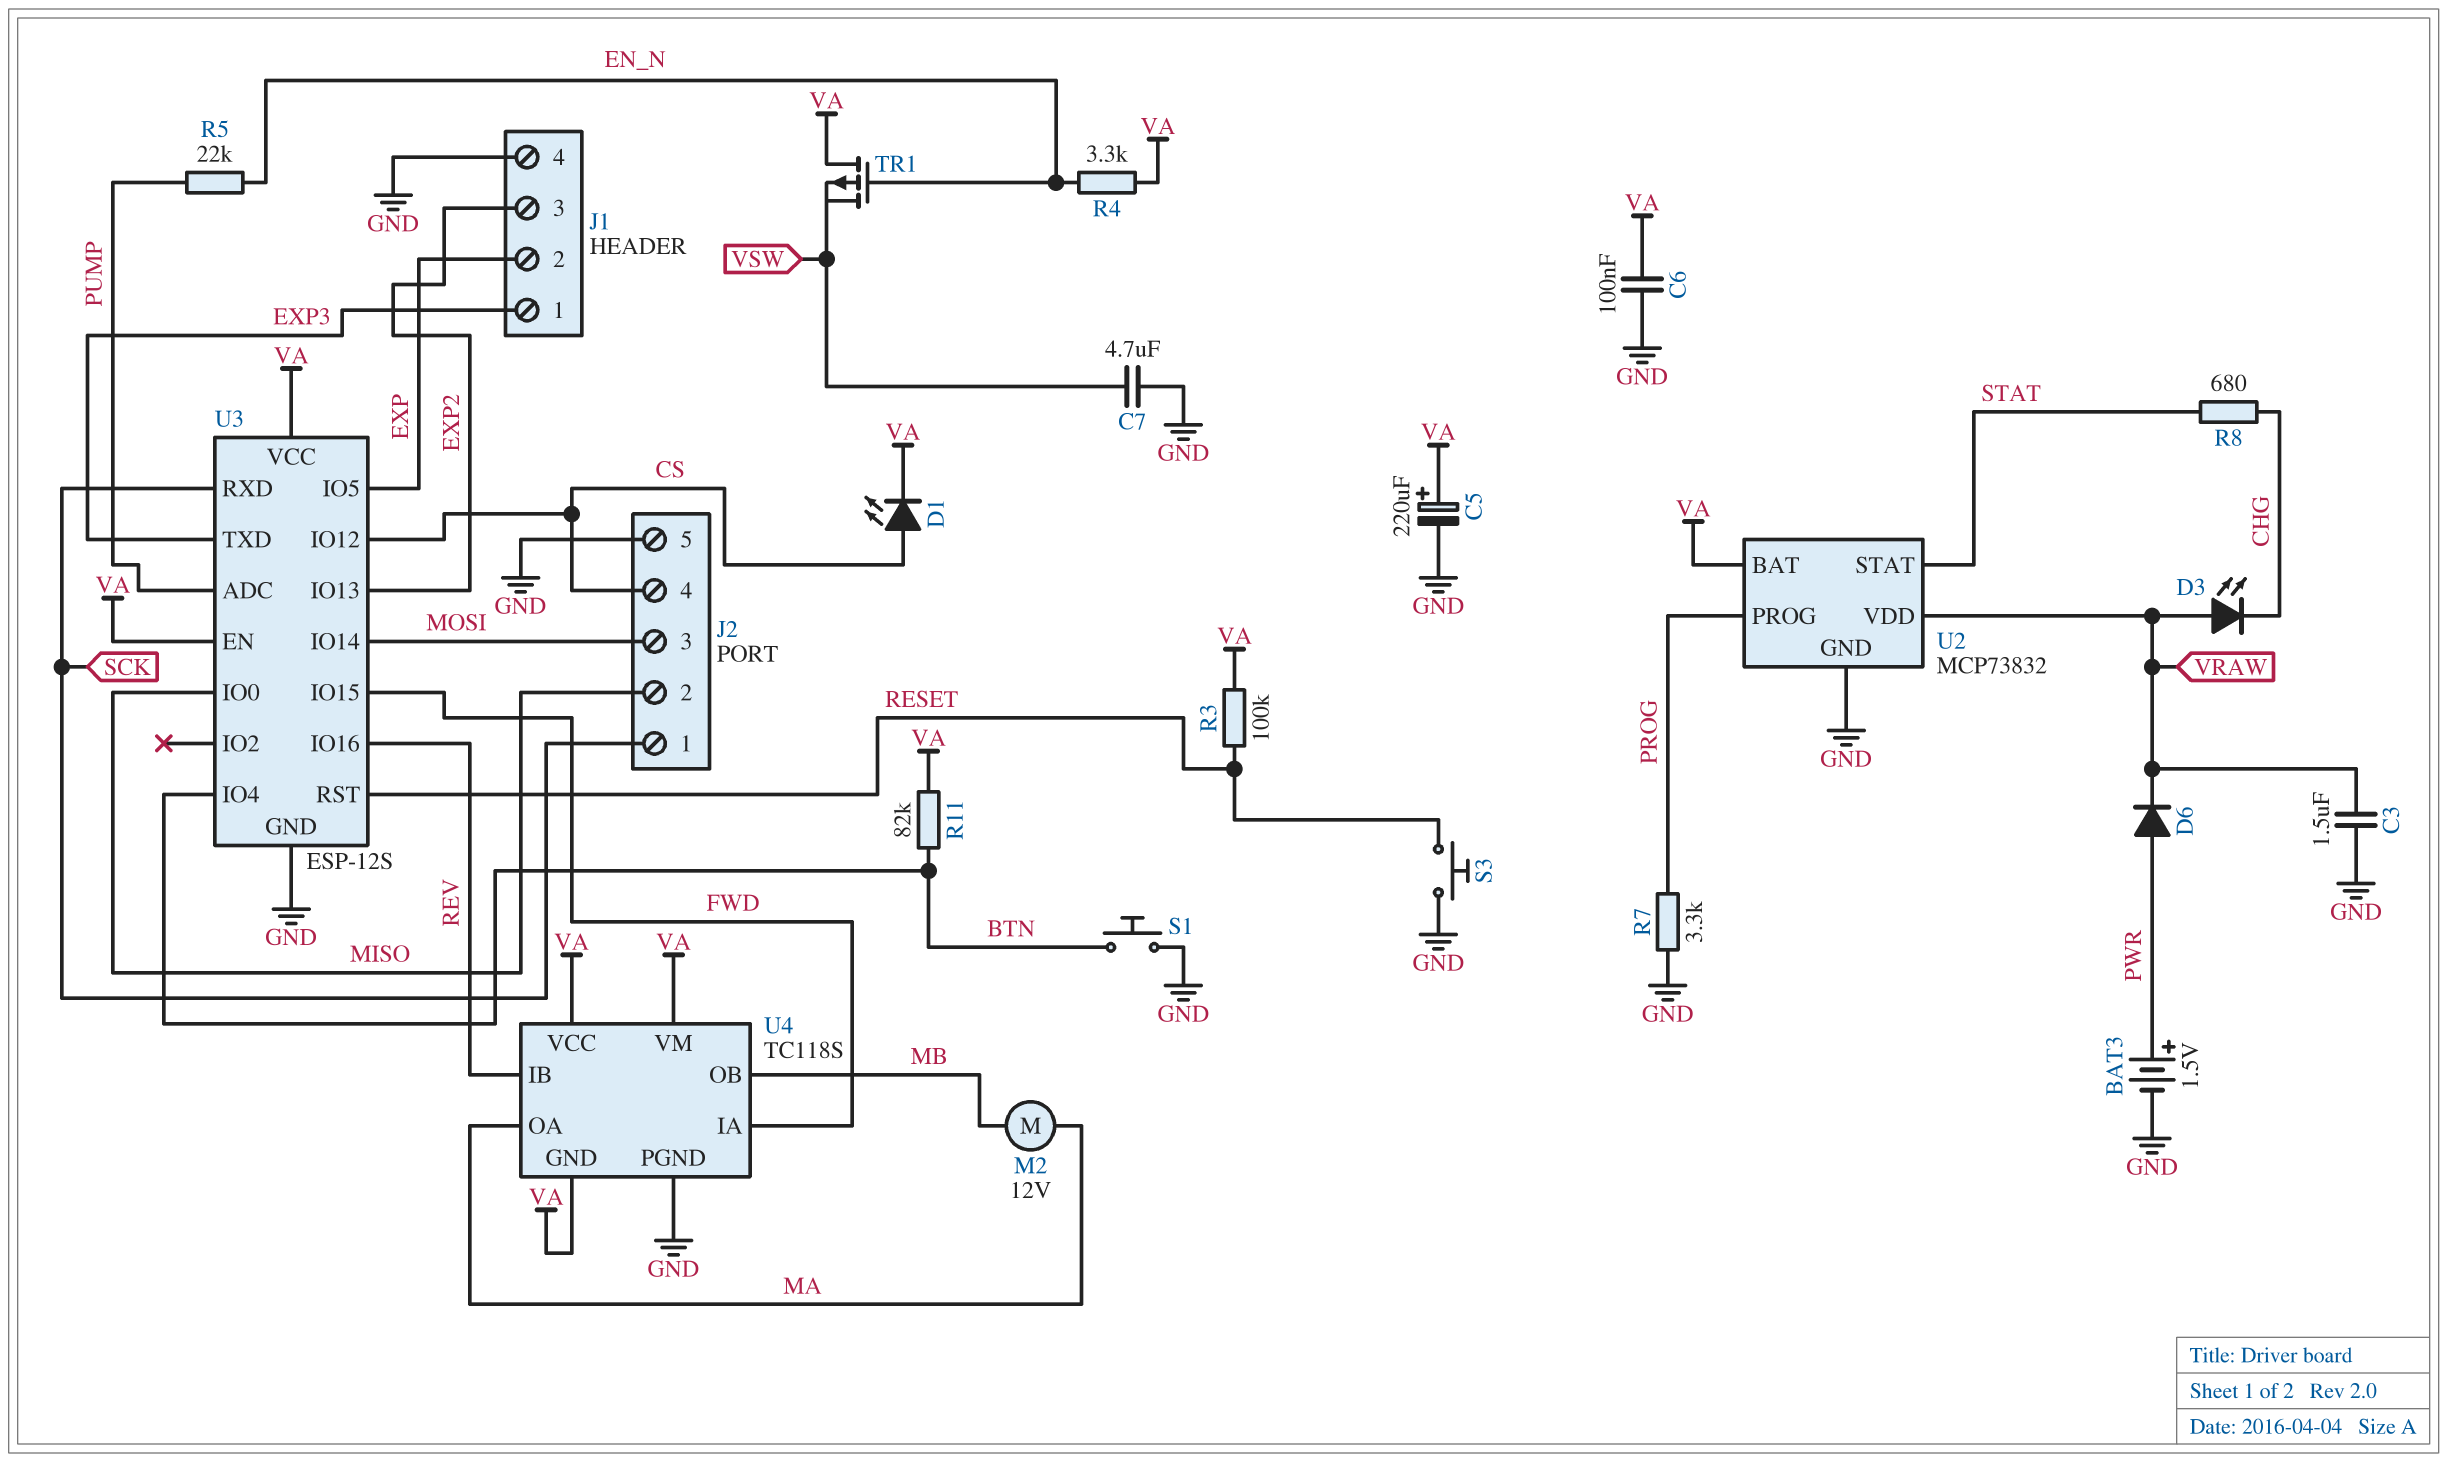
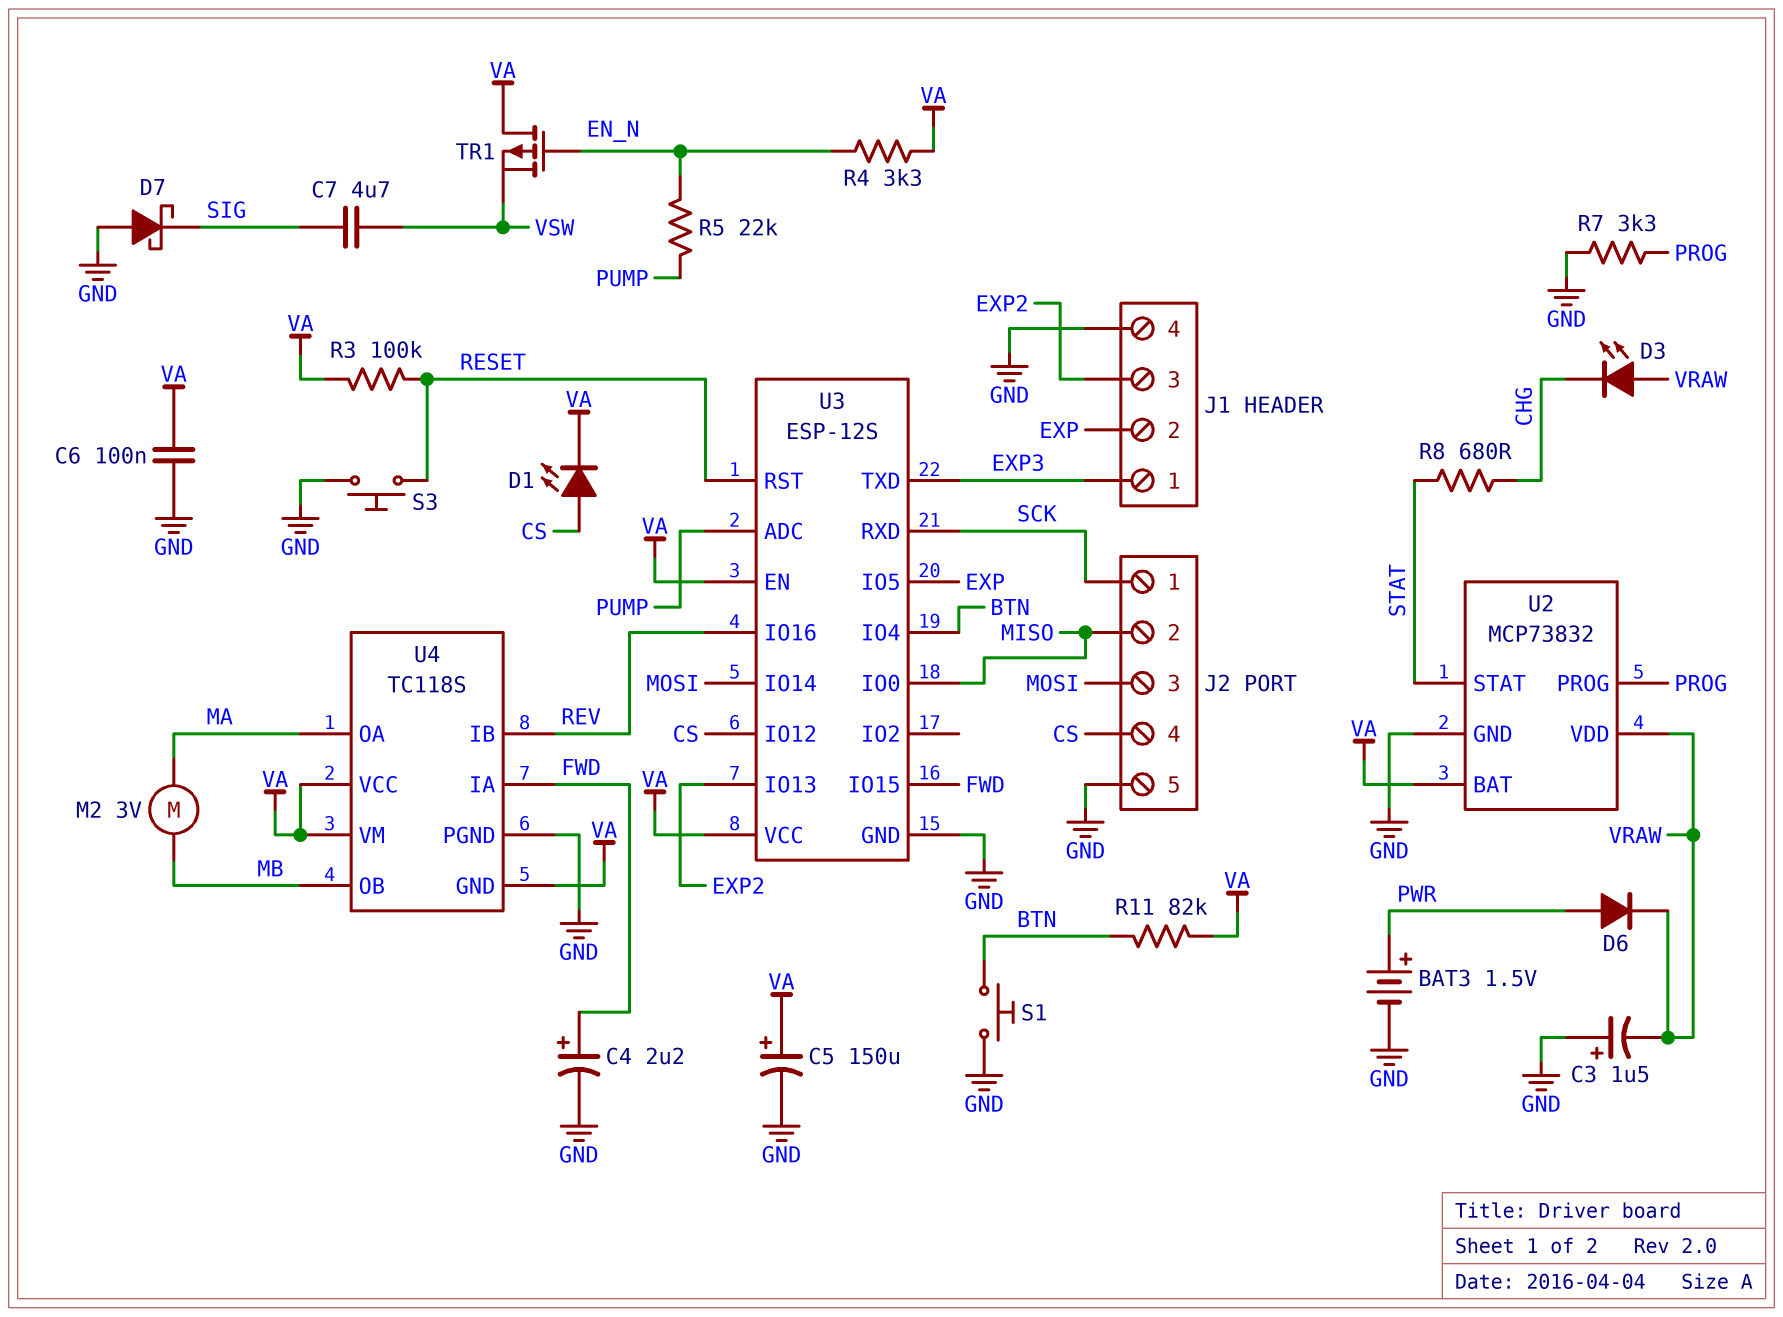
C3: 1.5uF (GND, VRAW) -> 1.5uF (plus GND, minus VRAW)
C4: none -> 2.2uF (plus FWD, minus GND)
C5: 220uF (plus VA, minus GND) -> 150uF (plus VA, minus GND)
C7: 4.7uF (GND, VSW) -> 4.7uF (SIG, VSW)
D7: none -> schottky (A GND, K SIG)
M2: motor 12V (MA, MB) -> motor 3V (MA, MB)

